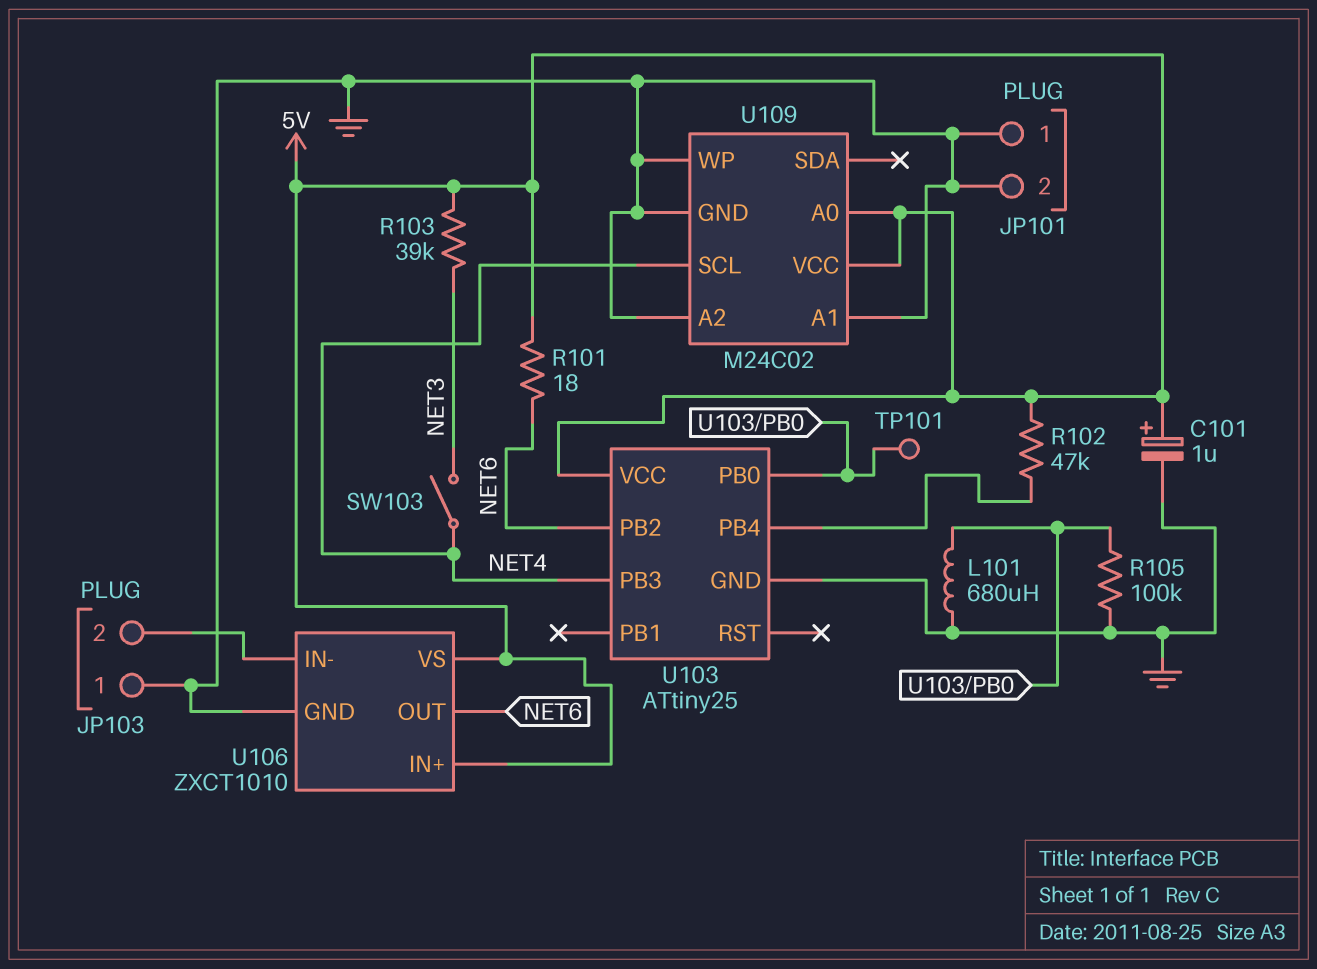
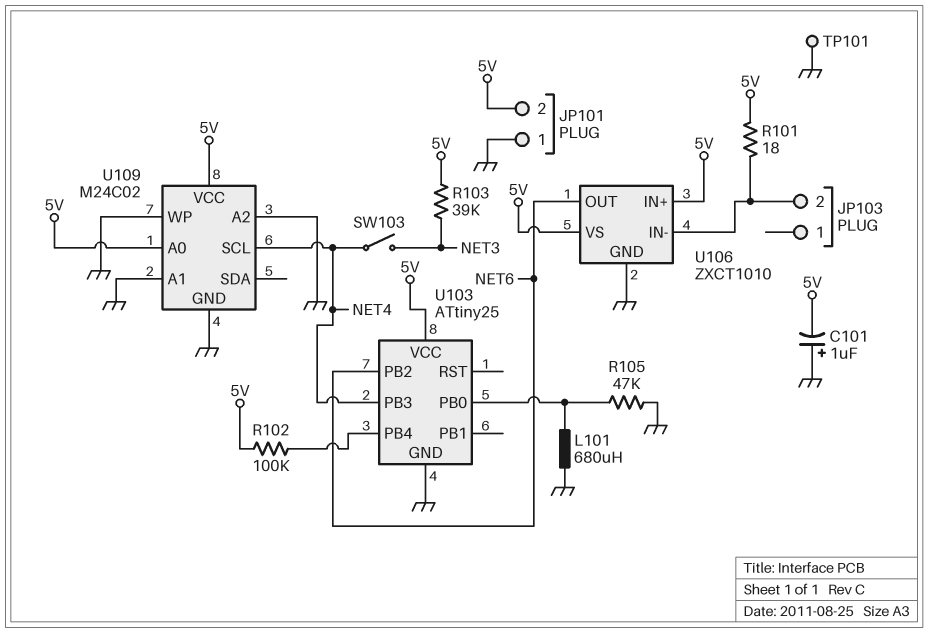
C101: 1uF (plus 5V, minus GND) -> 1uF (plus GND, minus 5V)
JP101 pin 2: GND -> 5V
JP103 pin 1: GND -> none
R101: 18 (5V, NET6) -> 18 (5V, JP103/2)
R102: 47k (5V, U103/PB4) -> 100k (5V, U103/PB4)
R105: 100k (GND, U103/PB0) -> 47k (GND, U103/PB0)
TP101: test point (U103/PB0) -> test point (GND)

